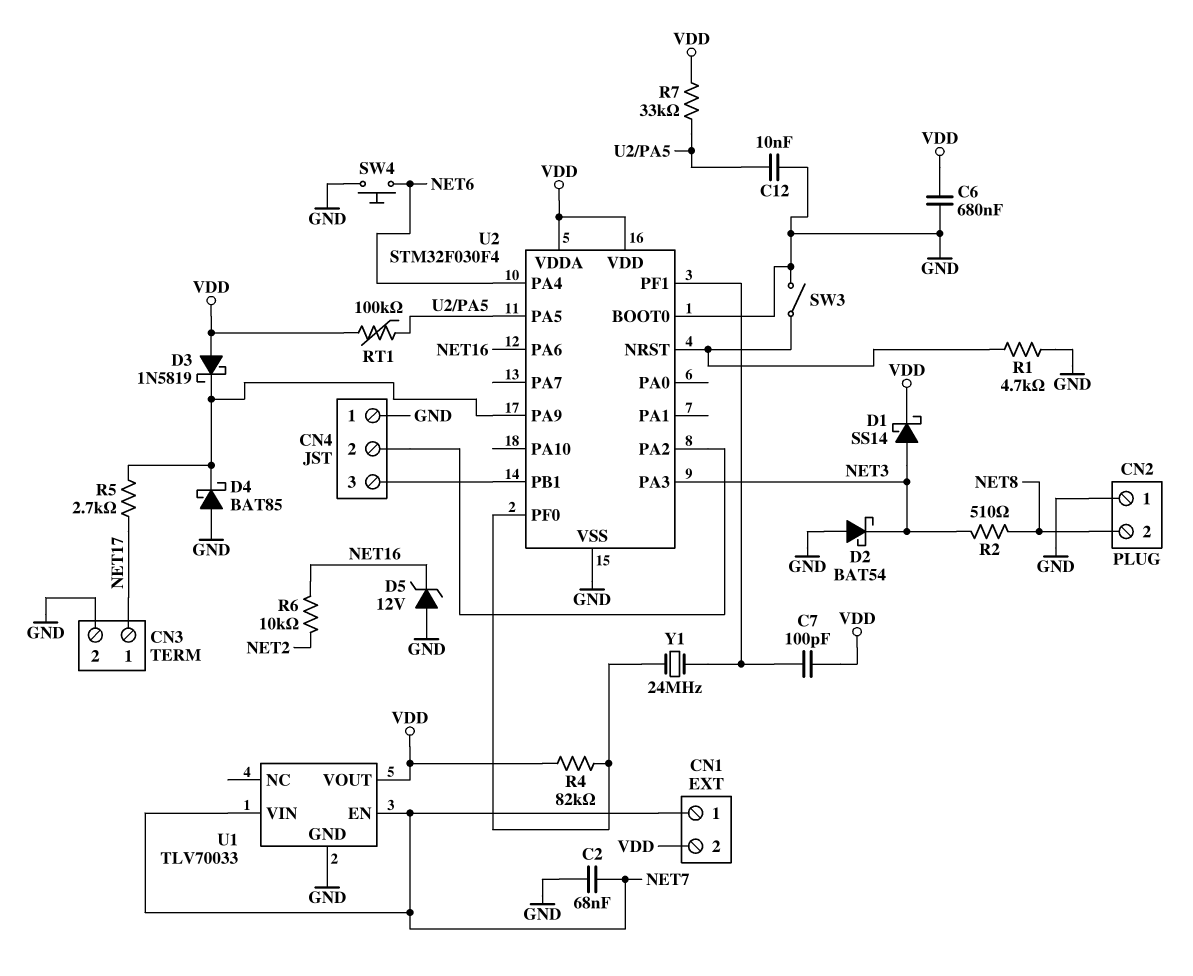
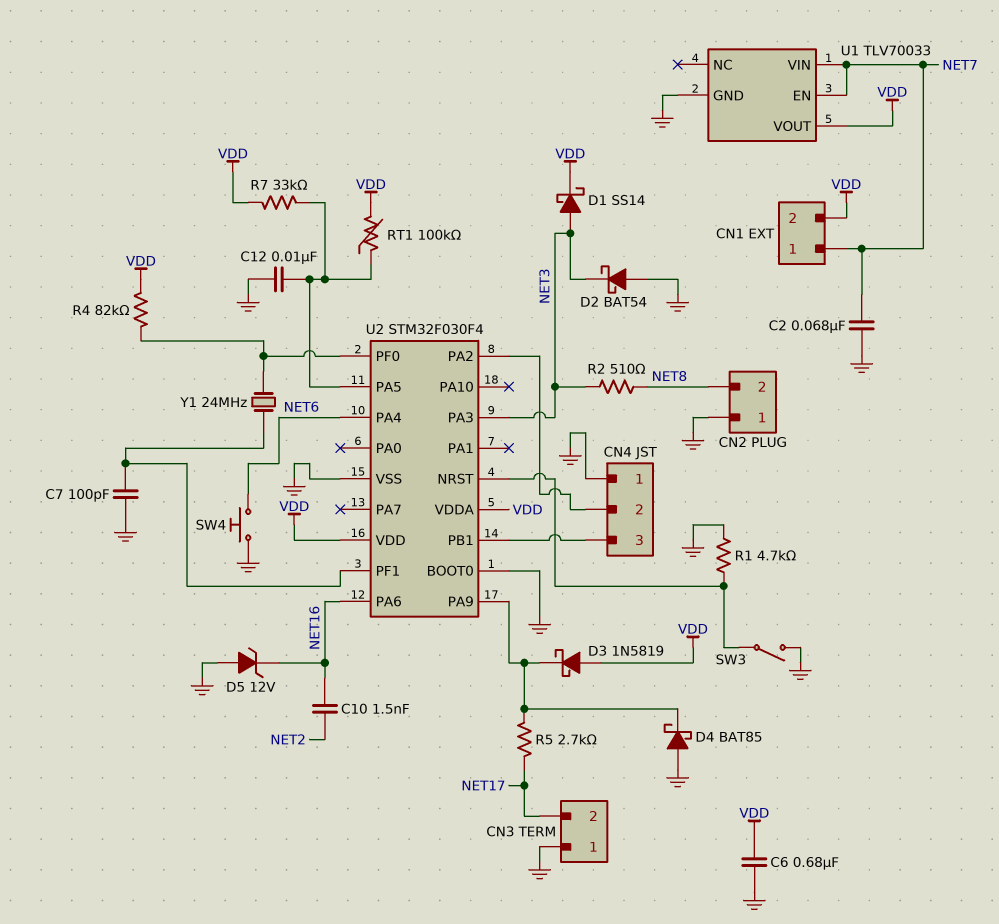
C7: 100pF (U2/PF1, VDD) -> 100pF (GND, U2/PF1)
C10: none -> 1.5nF (NET2, NET16)
CN3 pin 1: NET17 -> GND
CN3 pin 2: GND -> NET17
R6: 10k (NET2, NET16) -> none

